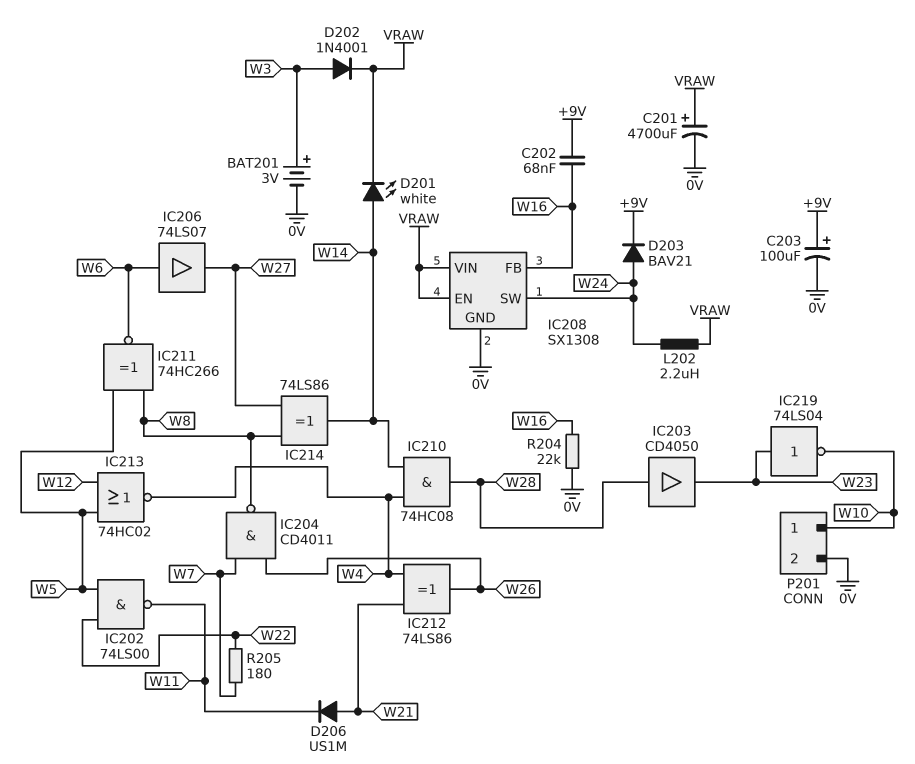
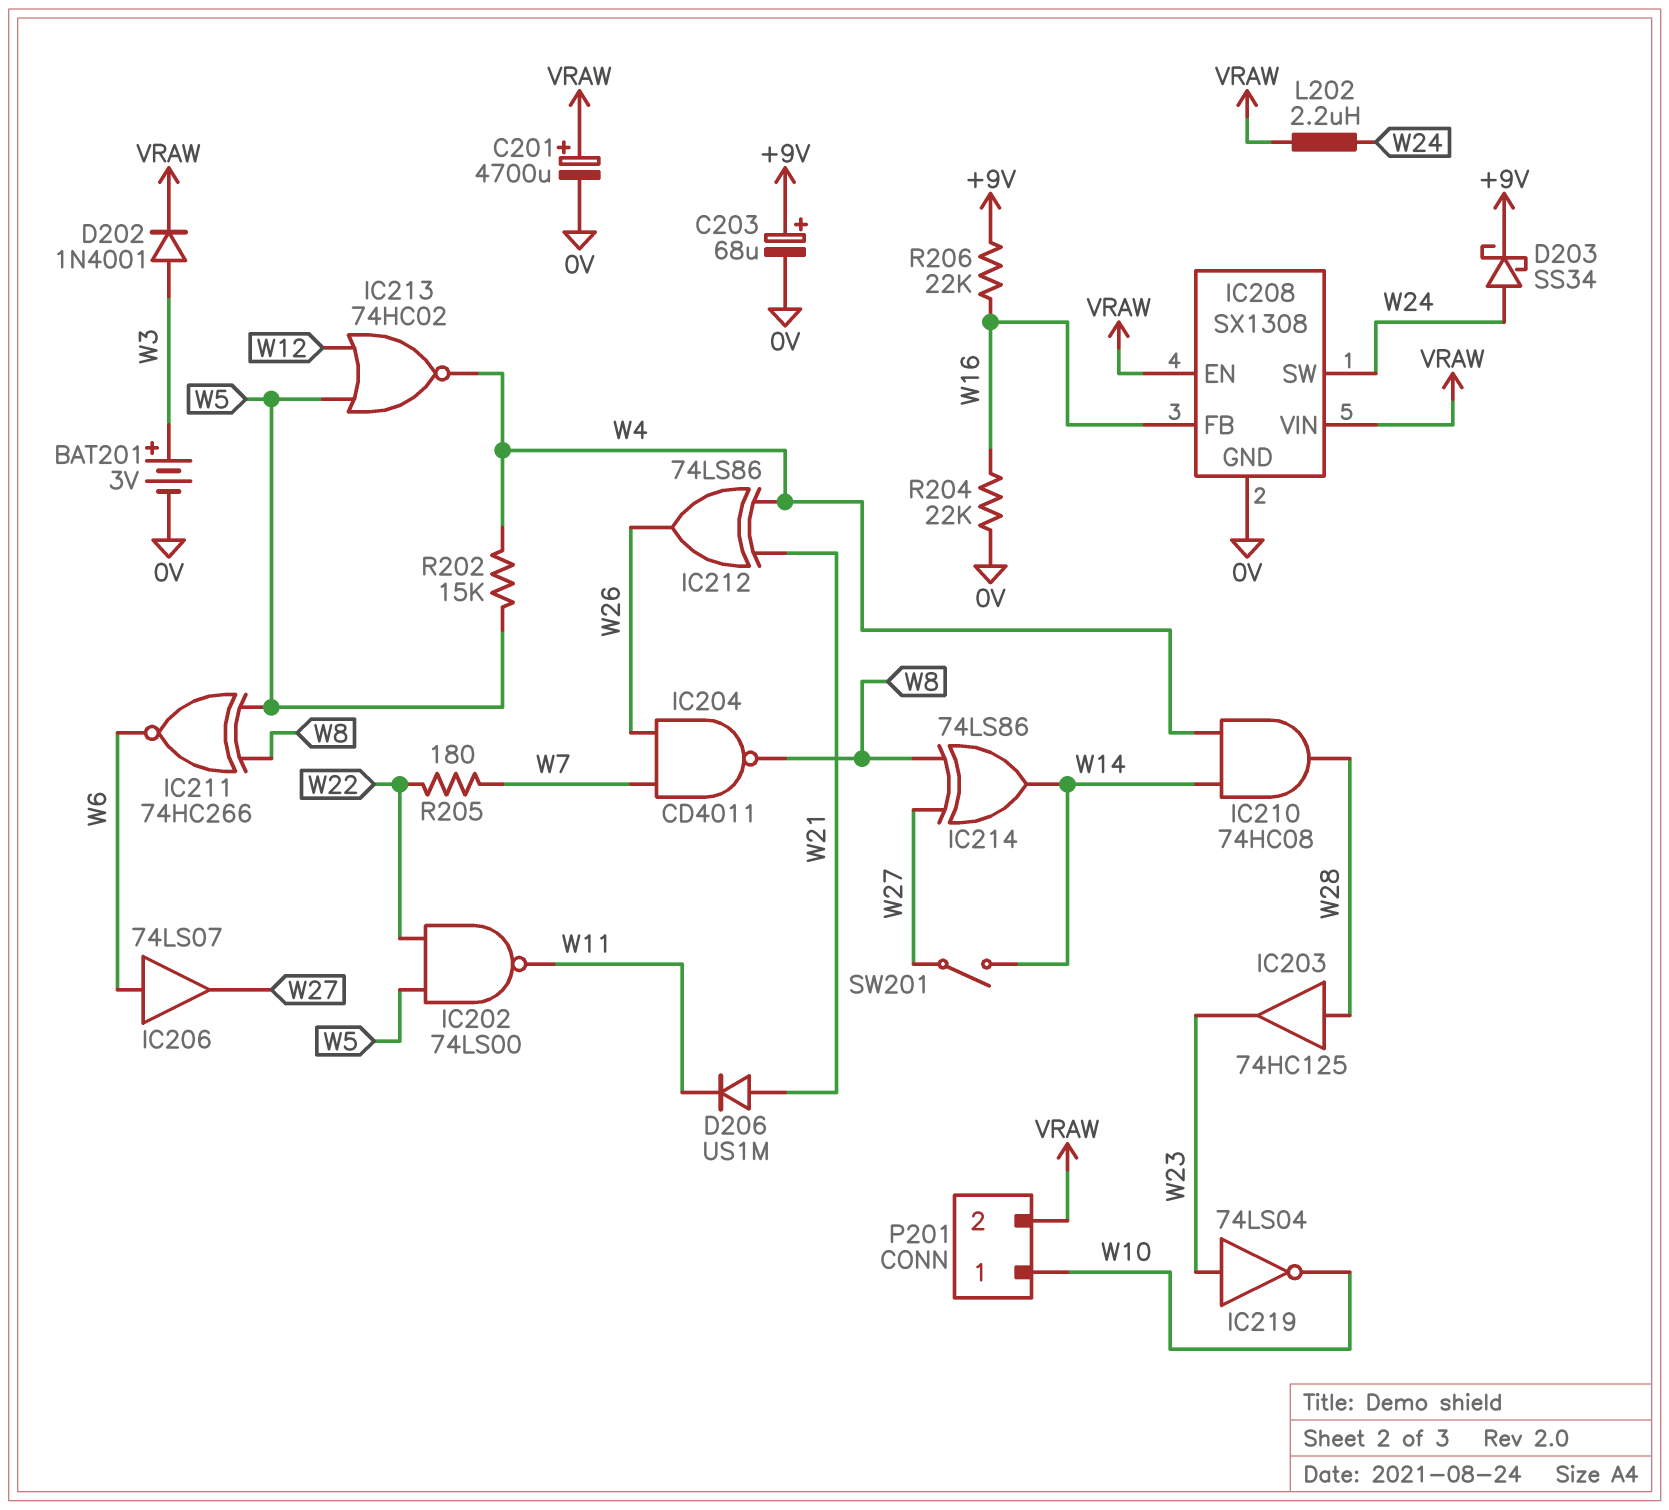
C202: 68nF (+9V, W16) -> none
C203: 100uF (plus +9V, minus 0V) -> 68uF (plus +9V, minus 0V)
D201: LED white (A W14, K VRAW) -> none
D203: diode BAV21 (A W24, K +9V) -> schottky SS34 (A W24, K +9V)
IC203: buffer CD4050 (in W28, out W23) -> buffer 74HC125 (in W28, out W23)
P201 pin 2: 0V -> VRAW
R202: none -> 15k (W4, W5)
R206: none -> 22k (+9V, W16)
SW201: none -> switch (W14, W27)

